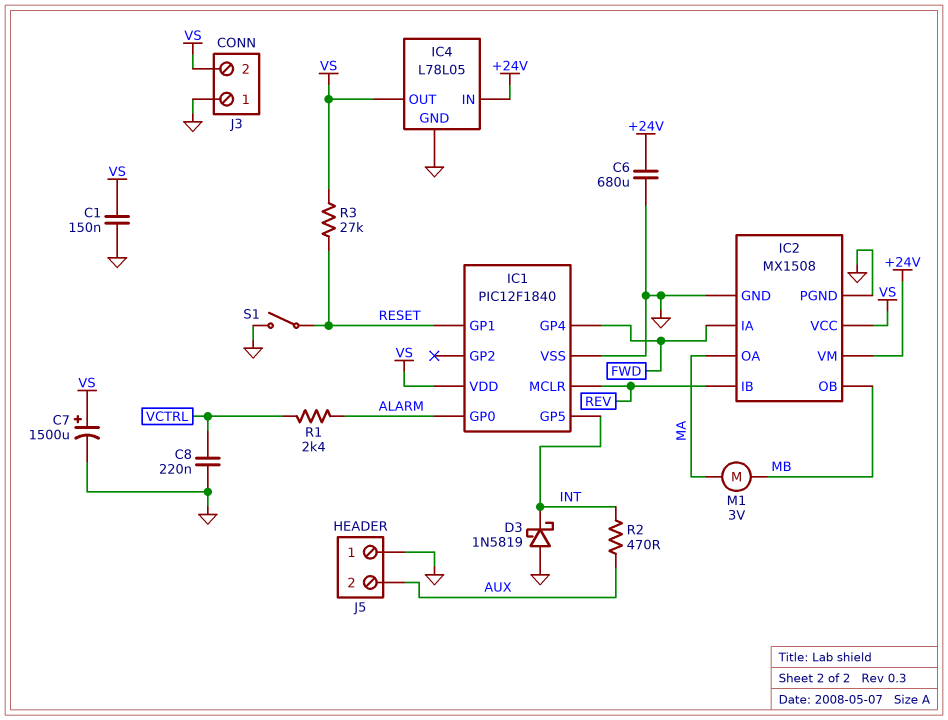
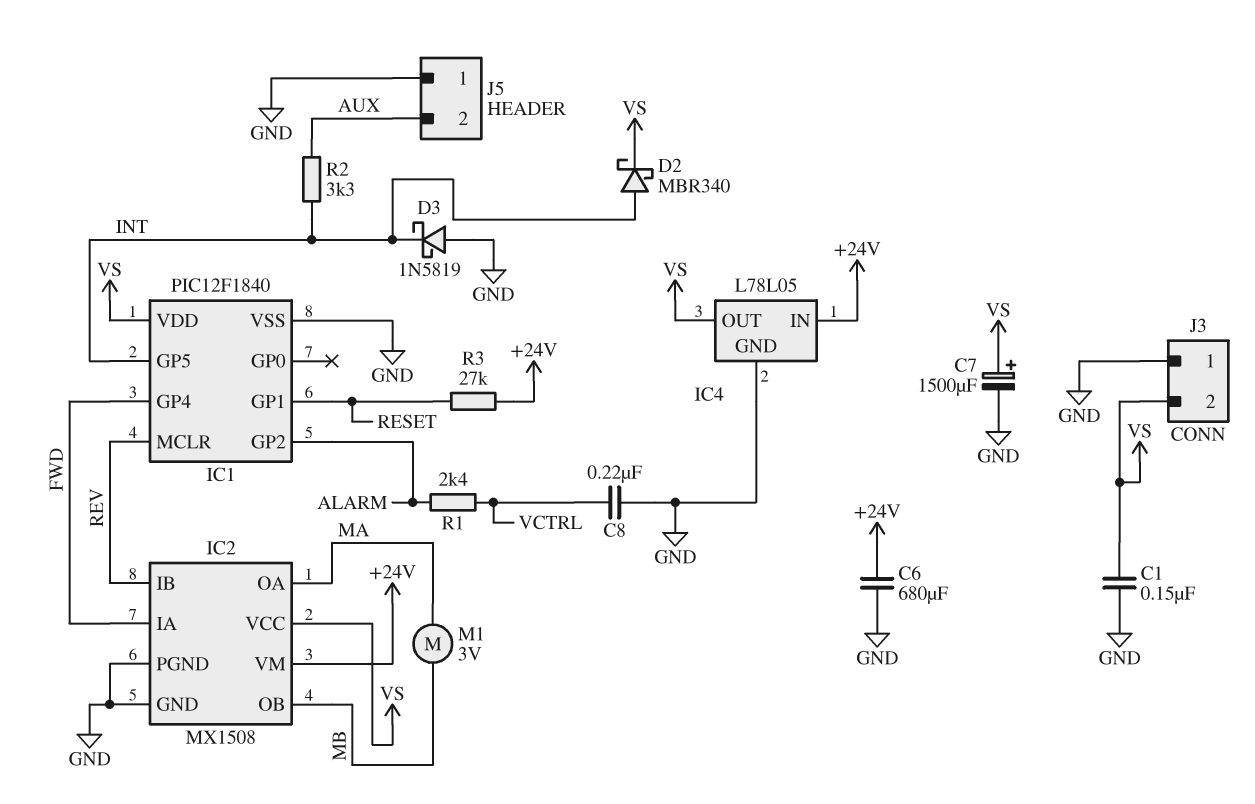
D2: none -> schottky MBR340 (A INT, K VS)
IC1 pin GP0: ALARM -> none
IC1 pin GP2: none -> ALARM
R2: 470 (AUX, INT) -> 3.3k (AUX, INT)
R3: 27k (RESET, VS) -> 27k (+24V, RESET)
S1: switch (GND, RESET) -> none

